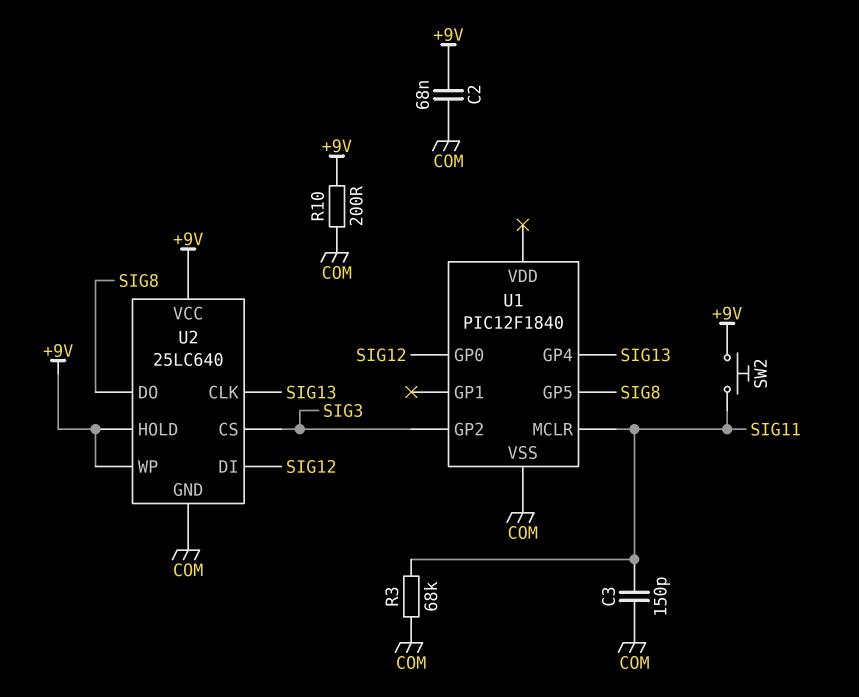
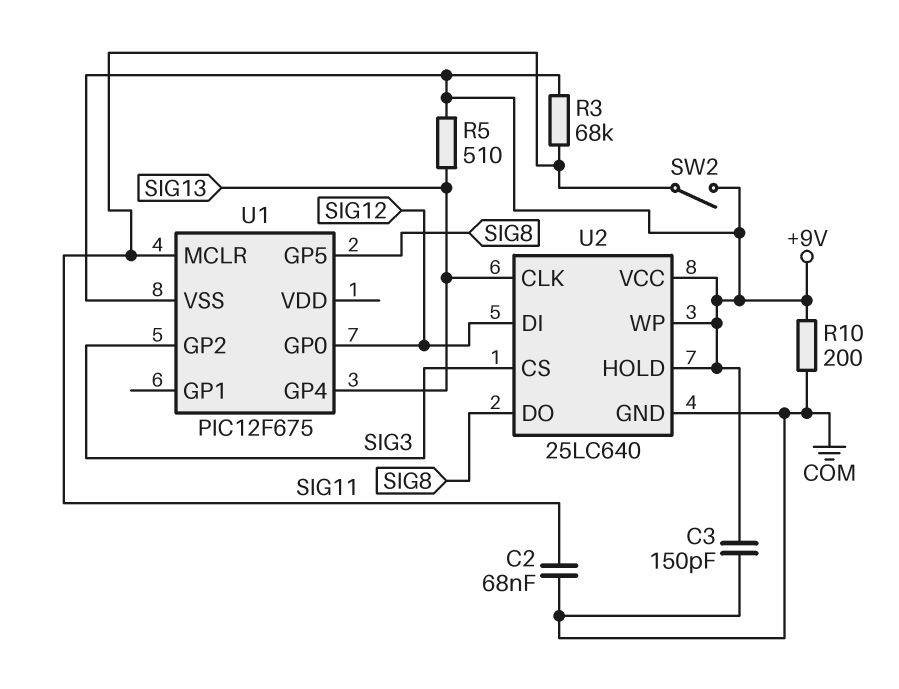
C2: 68nF (+9V, COM) -> 68nF (COM, SIG11)
C3: 150pF (COM, SIG11) -> 150pF (+9V, COM)
R3: 68k (COM, SIG11) -> 68k (+9V, SIG11)
R5: none -> 510 (+9V, SIG13)
SW2: button (+9V, SIG11) -> switch (+9V, SIG11)
U1: PIC12F1840 -> PIC12F675
U1 pin VSS: COM -> +9V

